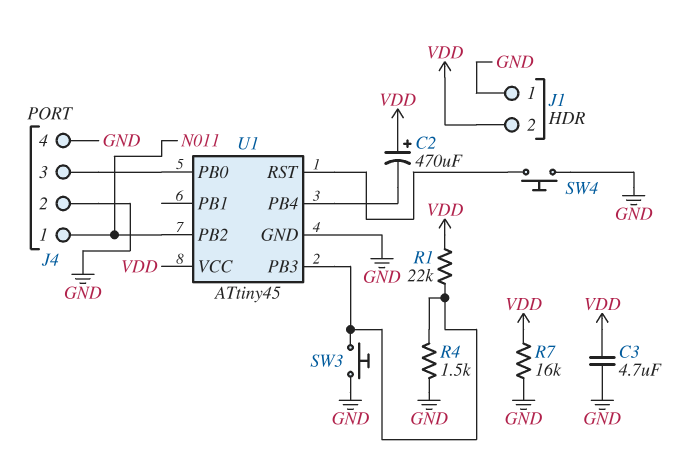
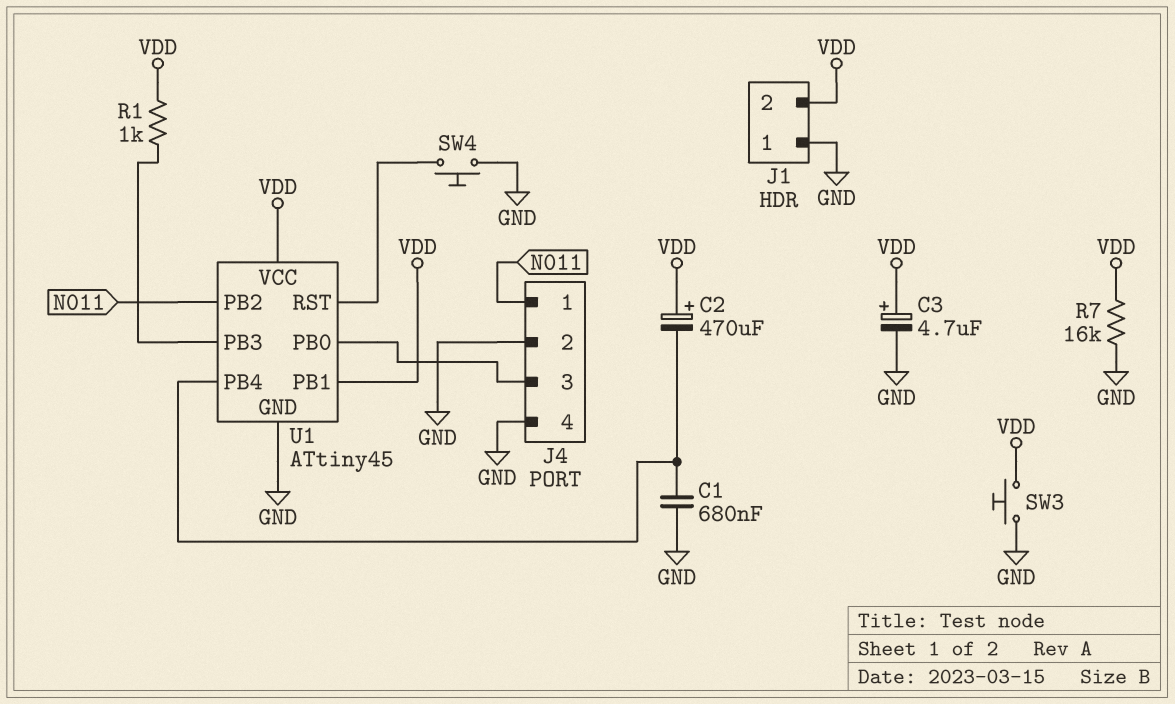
C1: none -> 680nF (GND, U1/PB4)
C3: 4.7uF (GND, VDD) -> 4.7uF (plus VDD, minus GND)
R1: 22k (U1/PB3, VDD) -> 1k (U1/PB3, VDD)
R4: 1.5k (GND, U1/PB3) -> none
SW3: button (GND, U1/PB3) -> button (GND, VDD)
U1 pin PB1: none -> VDD

